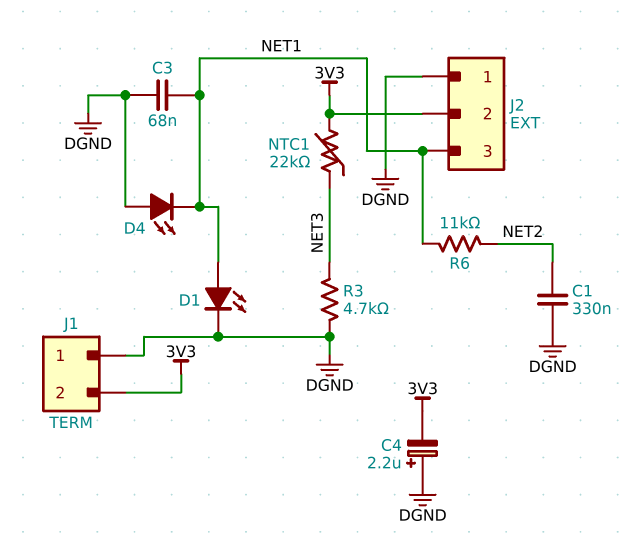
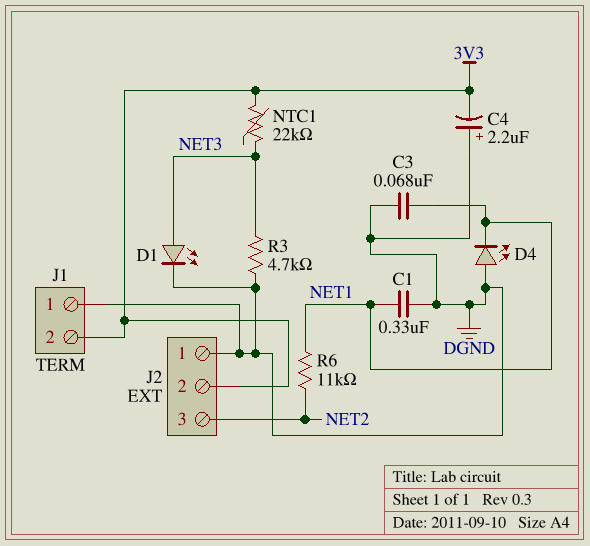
C1: 330nF (DGND, NET2) -> 330nF (DGND, NET1)
D1: LED (A NET1, K DGND) -> LED (A NET3, K DGND)
J2 pin 3: NET1 -> NET2

